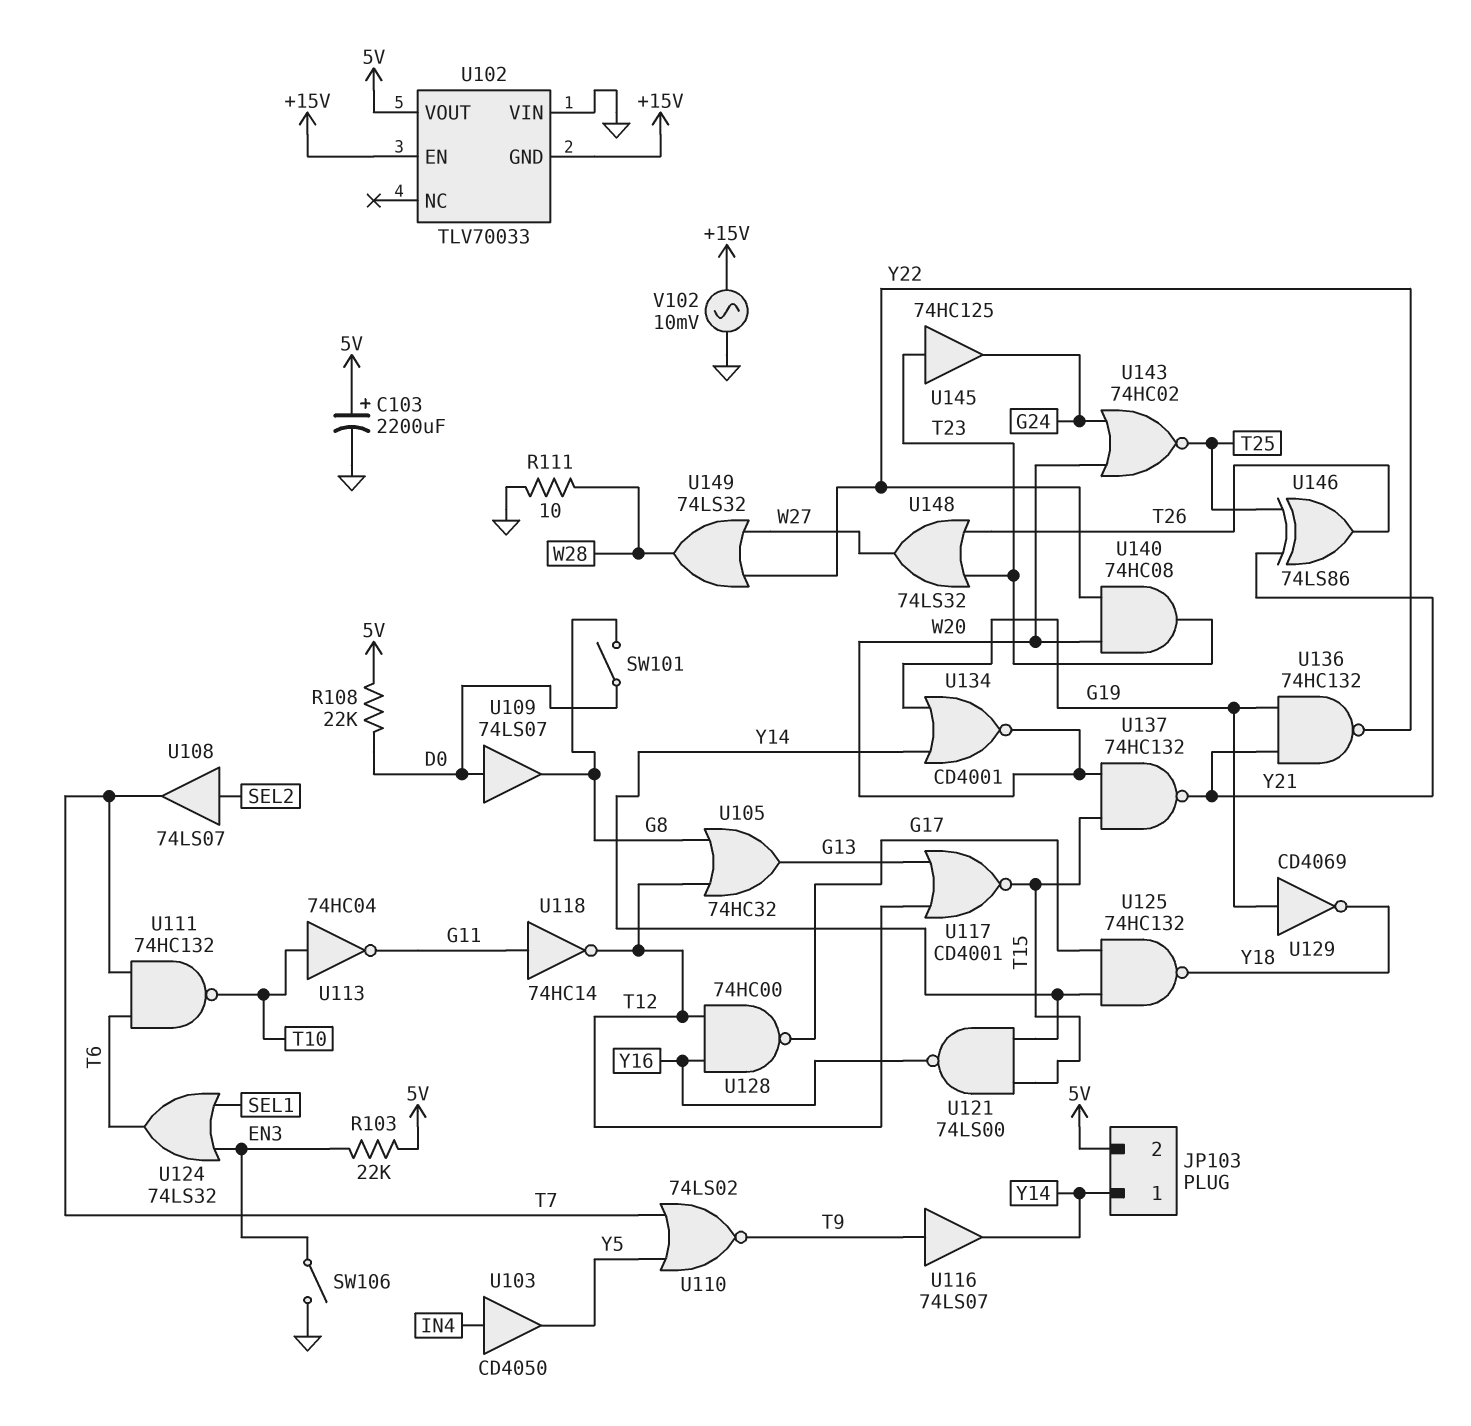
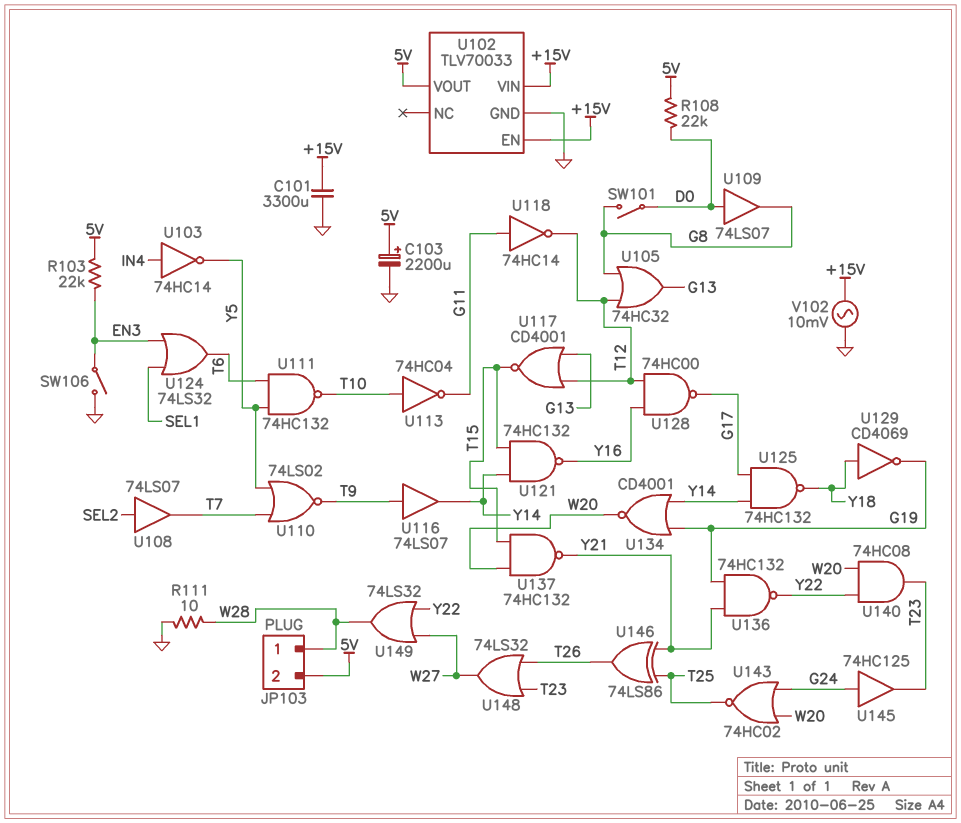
C101: none -> 3300uF (+15V, GND)
JP103 pin 1: Y14 -> W28
U102 pin GND: +15V -> GND
U102 pin VIN: GND -> +15V
U103: buffer CD4050 (in IN4, out Y5) -> NOT 74HC14 (in IN4, out Y5)
U111: NAND 74HC132 (in T6, in T7, out T10) -> NAND 74HC132 (in T6, in Y5, out T10)
U121: NAND 74LS00 (in T15, in Y14, out Y16) -> NAND 74HC132 (in T15, in Y14, out Y16)
U129: NOT CD4069 (in G19, out Y18) -> NOT CD4069 (in Y18, out G19)
U145: buffer 74HC125 (in T23, out G24) -> buffer 74HC125 (in G24, out T23)

